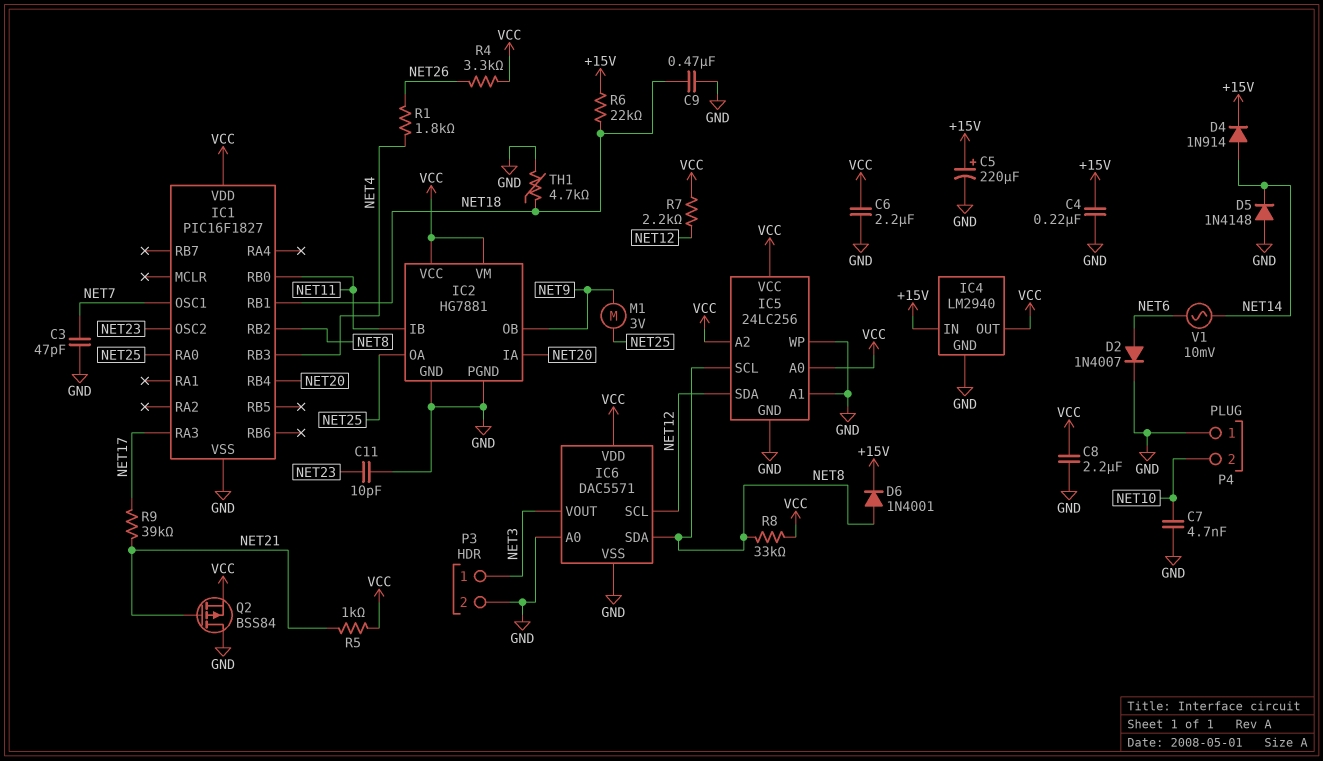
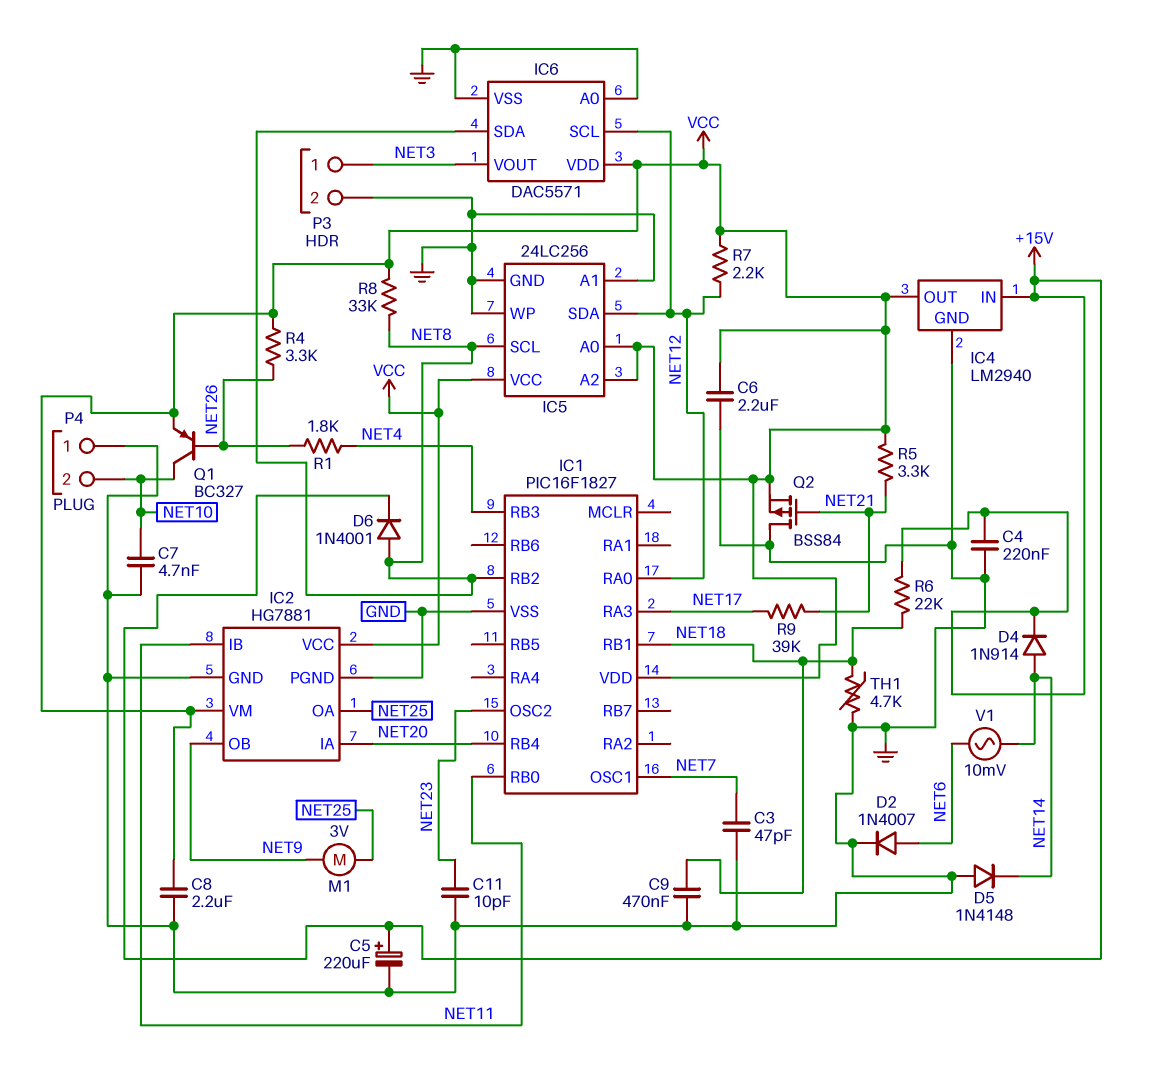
IC1 pin RA0: NET25 -> NET12
Q1: none -> PNP BC327 (B NET26, C NET10, E VCC)
R5: 1k (NET21, VCC) -> 3.3k (NET21, VCC)

